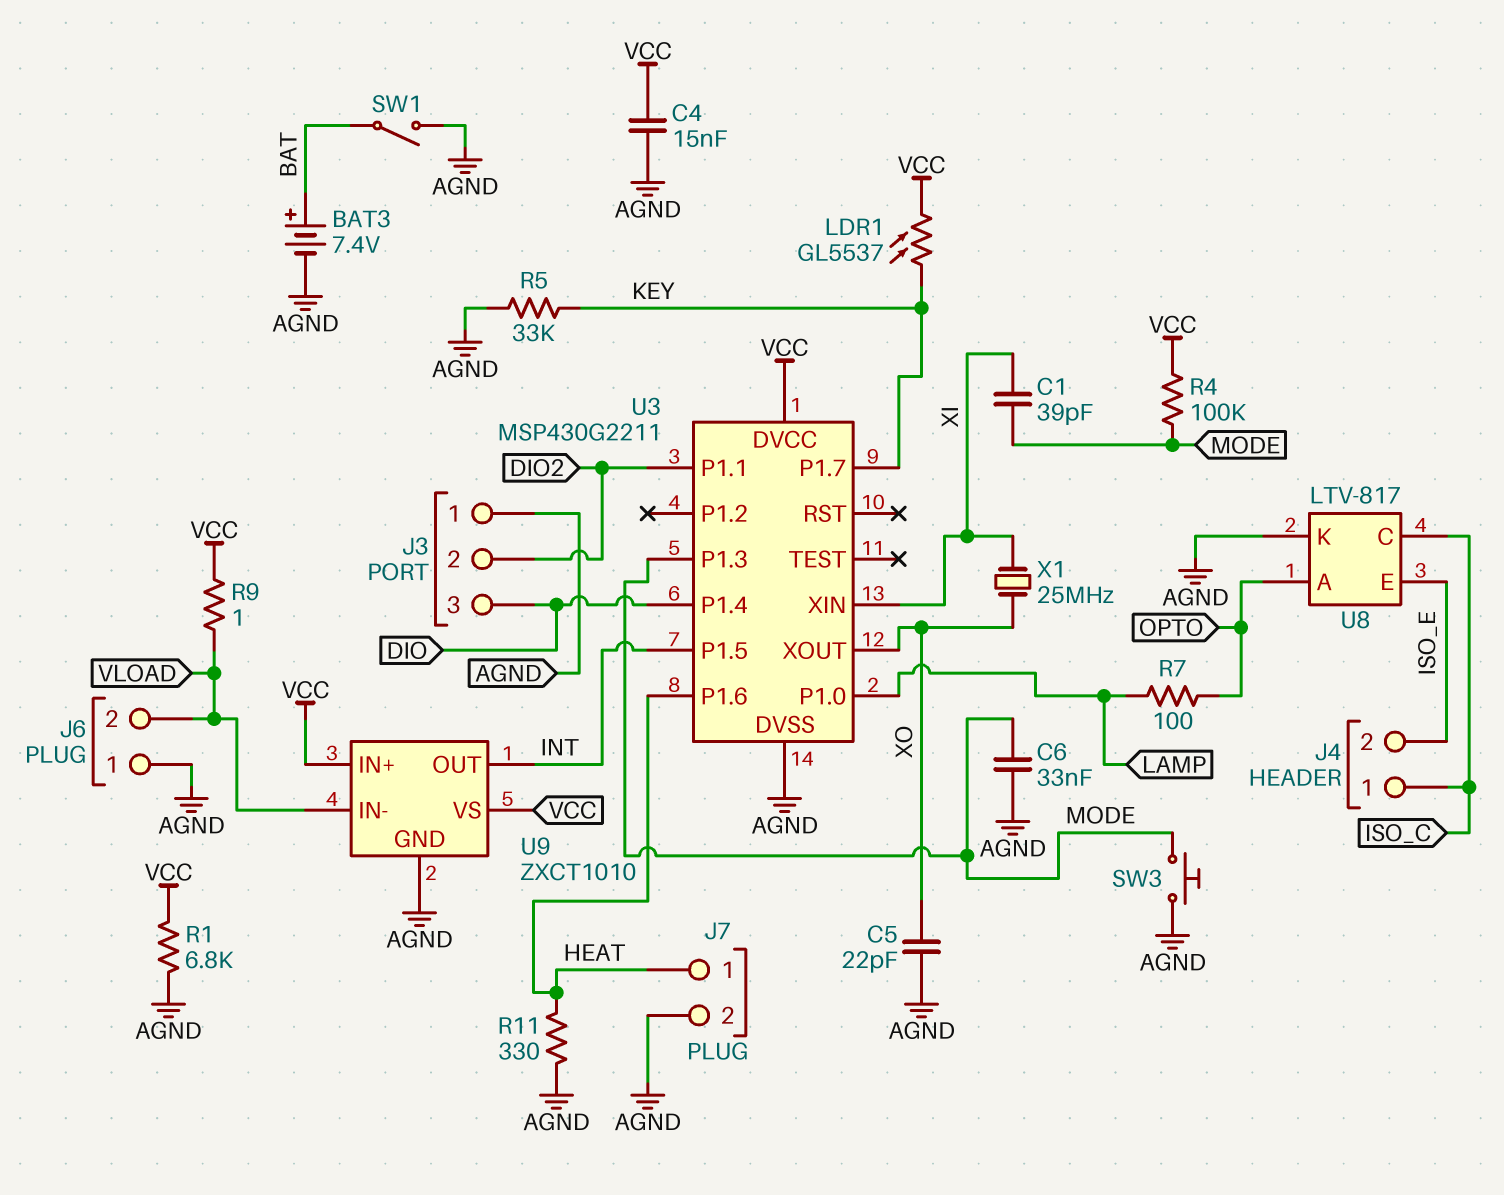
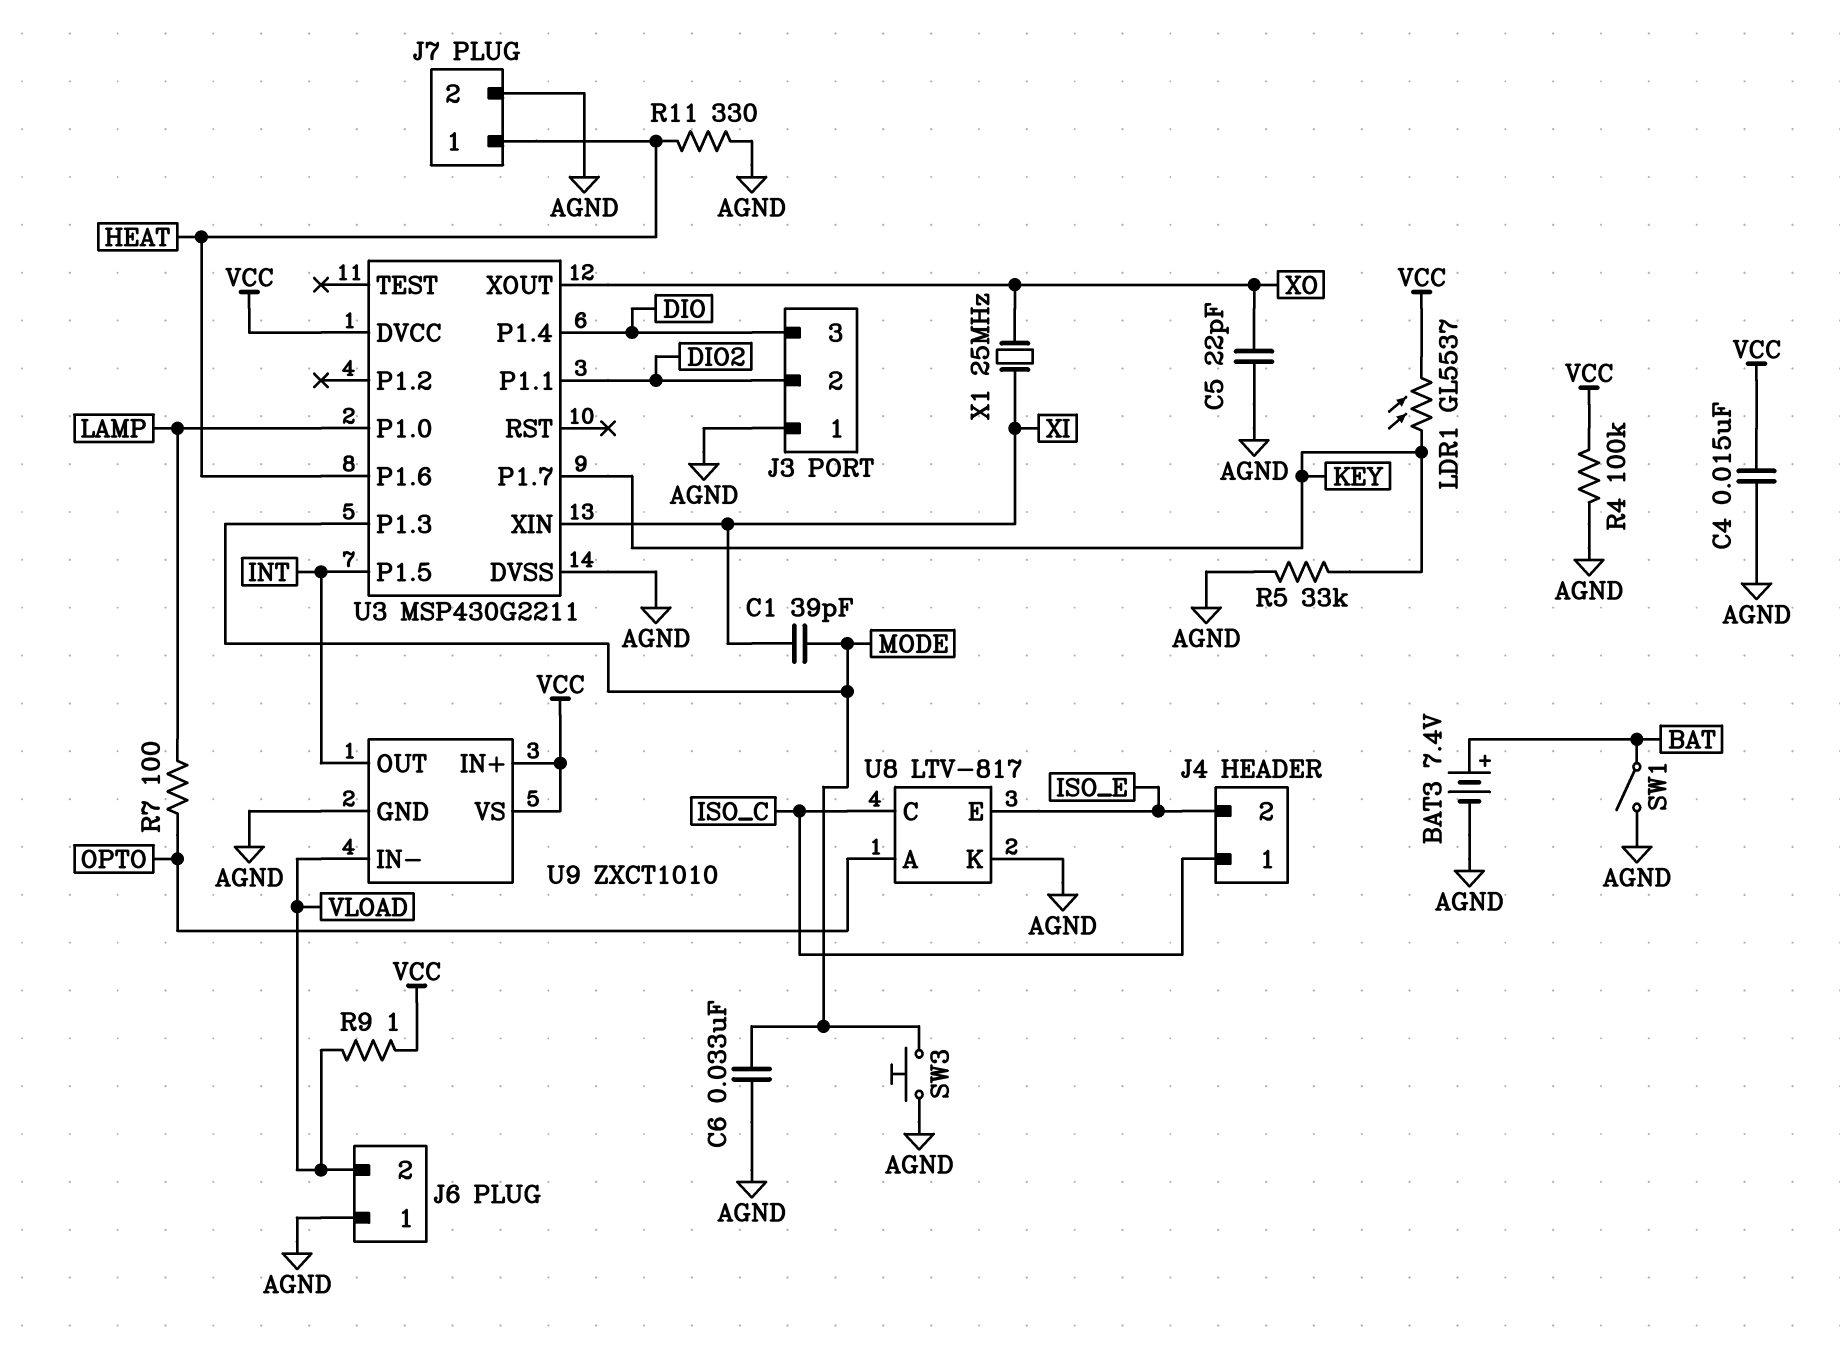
R1: 6.8k (AGND, VCC) -> none
R4: 100k (MODE, VCC) -> 100k (AGND, VCC)

